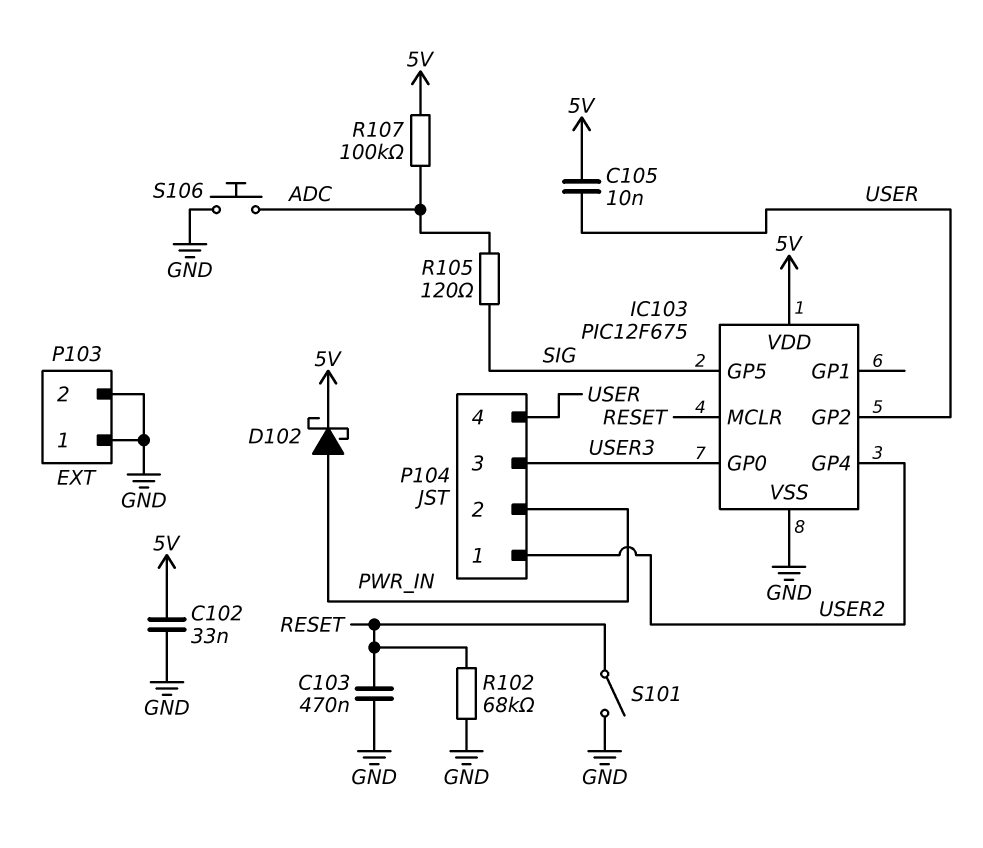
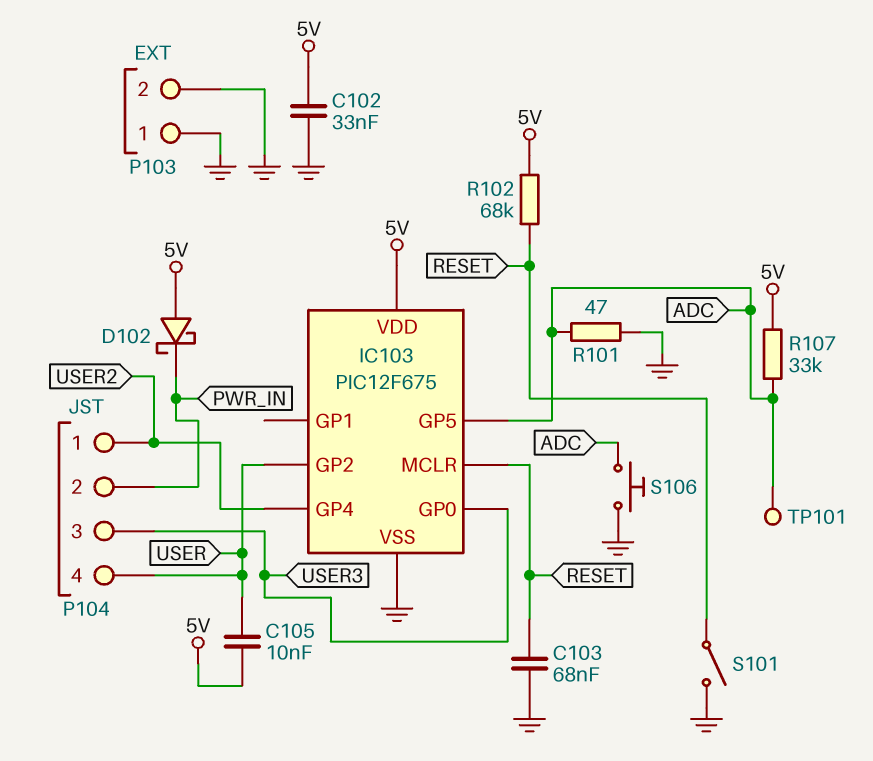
C103: 470nF (GND, RESET) -> 68nF (GND, RESET)
D102: schottky (A PWR_IN, K 5V) -> schottky (A 5V, K PWR_IN)
IC103 pin GP5: SIG -> ADC
R101: none -> 47 (ADC, GND)
R102: 68k (GND, RESET) -> 68k (5V, RESET)
R105: 120 (ADC, SIG) -> none
R107: 100k (5V, ADC) -> 33k (5V, ADC)
TP101: none -> test point (ADC)

